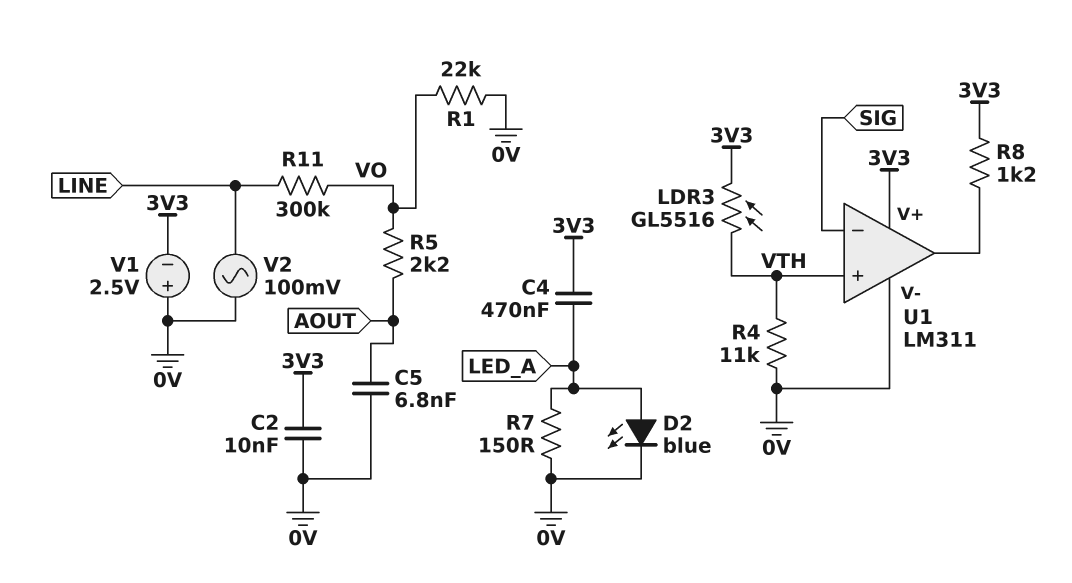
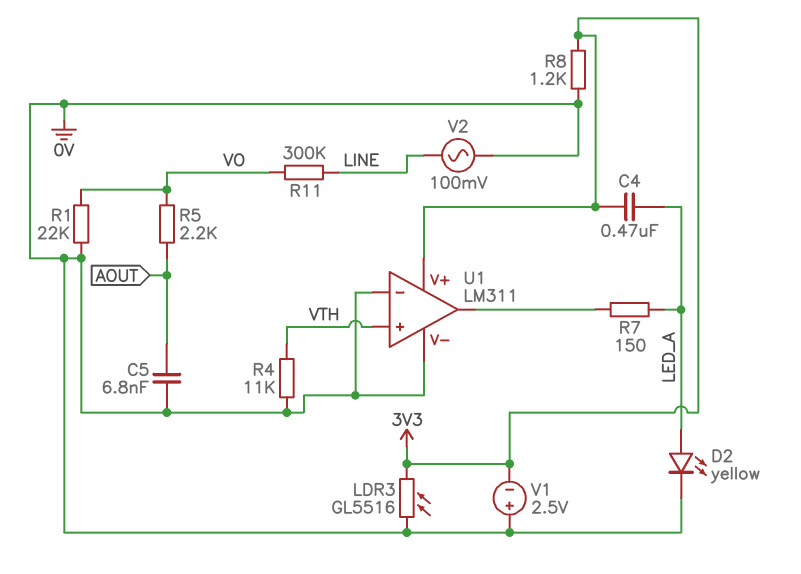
C2: 10nF (0V, 3V3) -> none
D2: LED blue (A LED_A, K 0V) -> LED yellow (A LED_A, K 0V)
LDR3: GL5516 (3V3, VTH) -> GL5516 (0V, 3V3)
R7: 150 (0V, LED_A) -> 150 (LED_A, U1/out)
R8: 1.2k (3V3, U1/out) -> 1.2k (0V, 3V3)
U1 pin in-: SIG -> 0V

